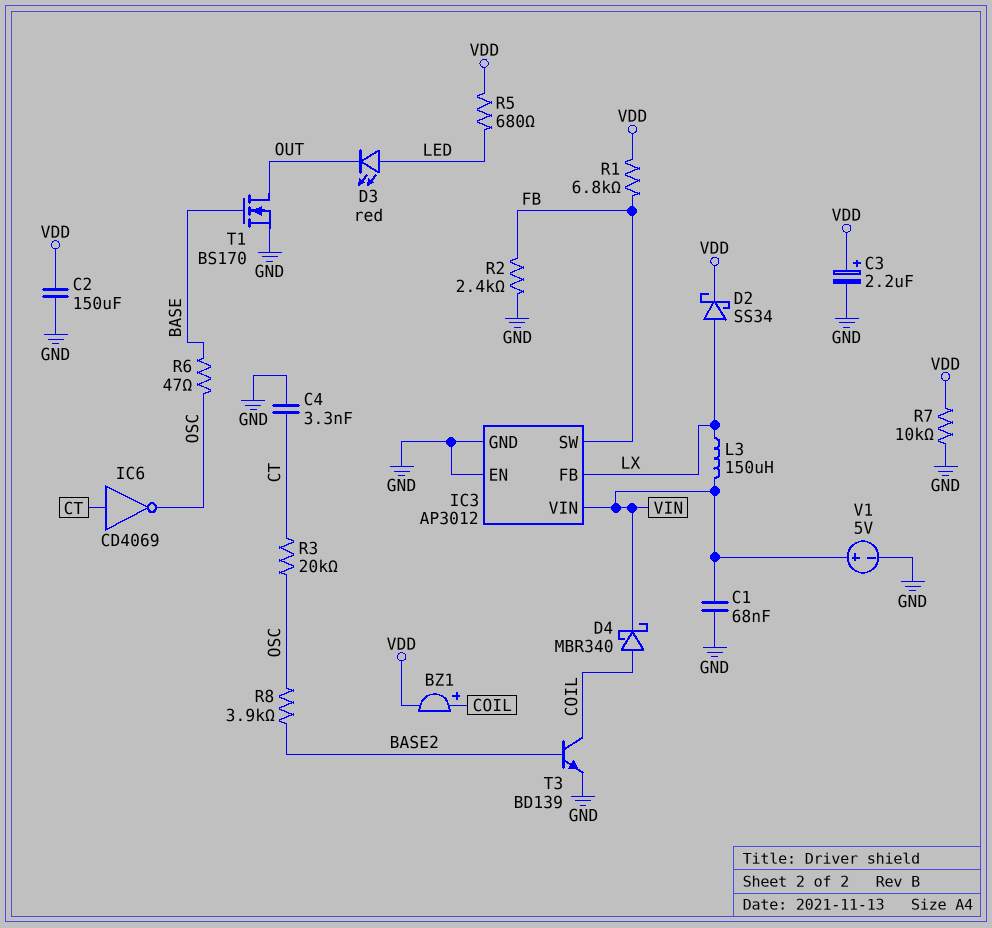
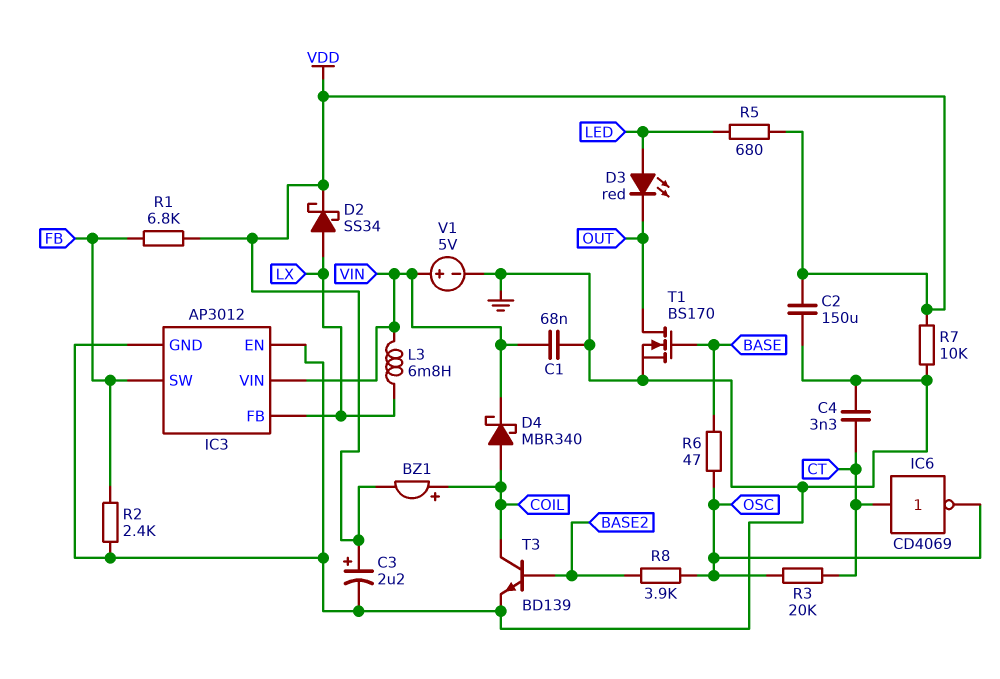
L3: 150uH (LX, VIN) -> 6.8mH (LX, VIN)

